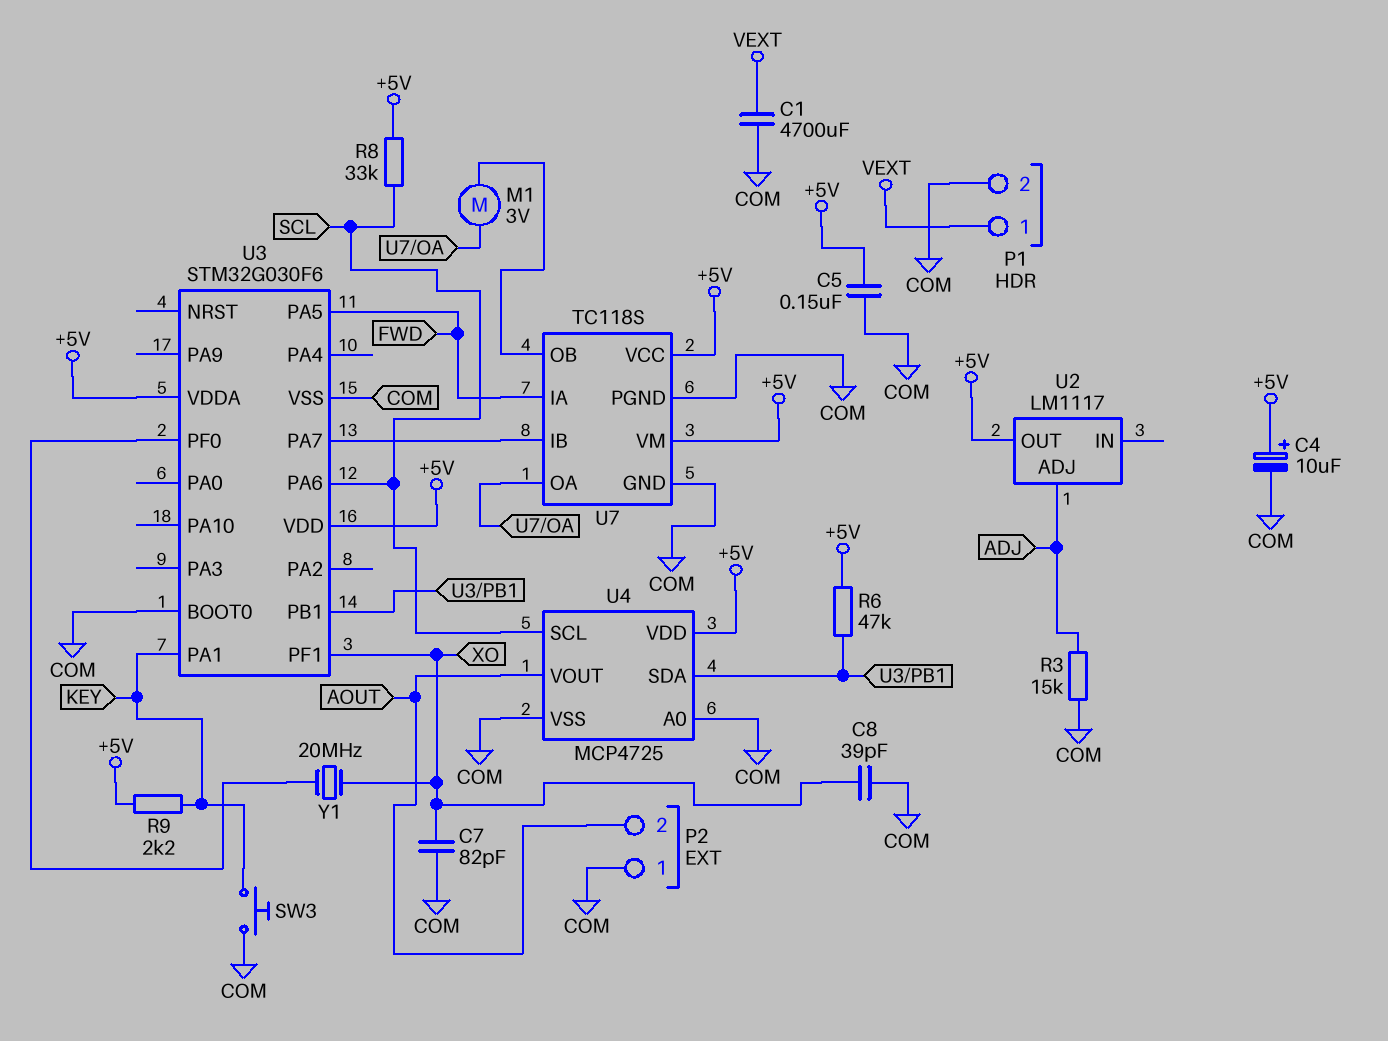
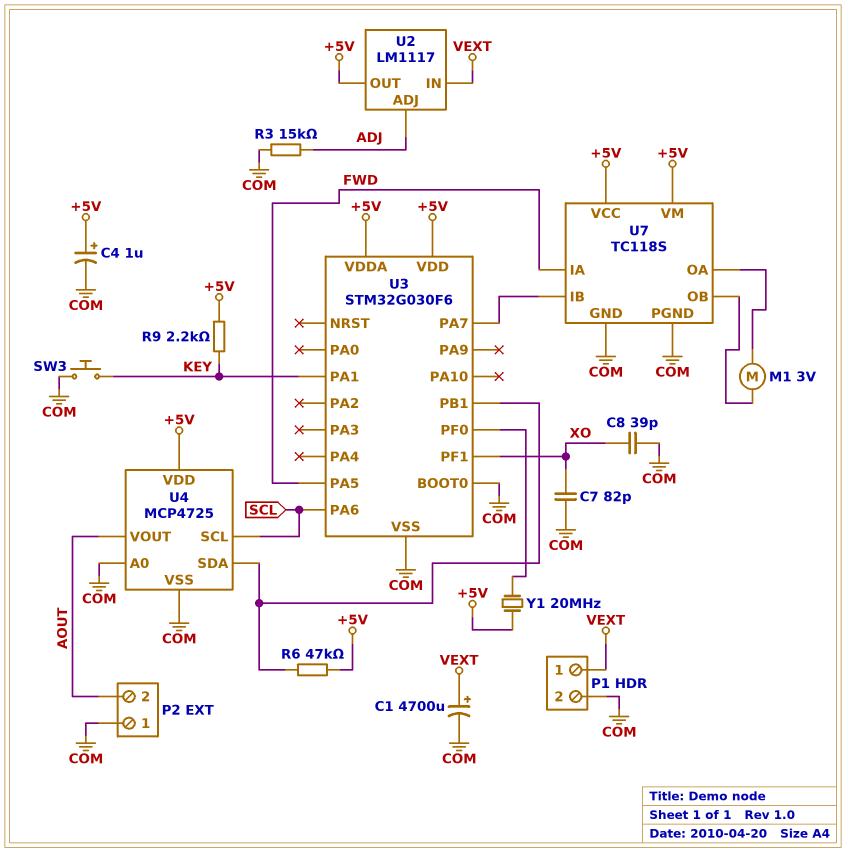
C1: 4700uF (COM, VEXT) -> 4700uF (plus VEXT, minus COM)
C4: 10uF (plus +5V, minus COM) -> 1uF (plus +5V, minus COM)
C5: 150nF (+5V, COM) -> none
R8: 33k (+5V, SCL) -> none
U2 pin IN: none -> VEXT
Y1: 20MHz (U3/PF0, XO) -> 20MHz (+5V, U3/PF0)

